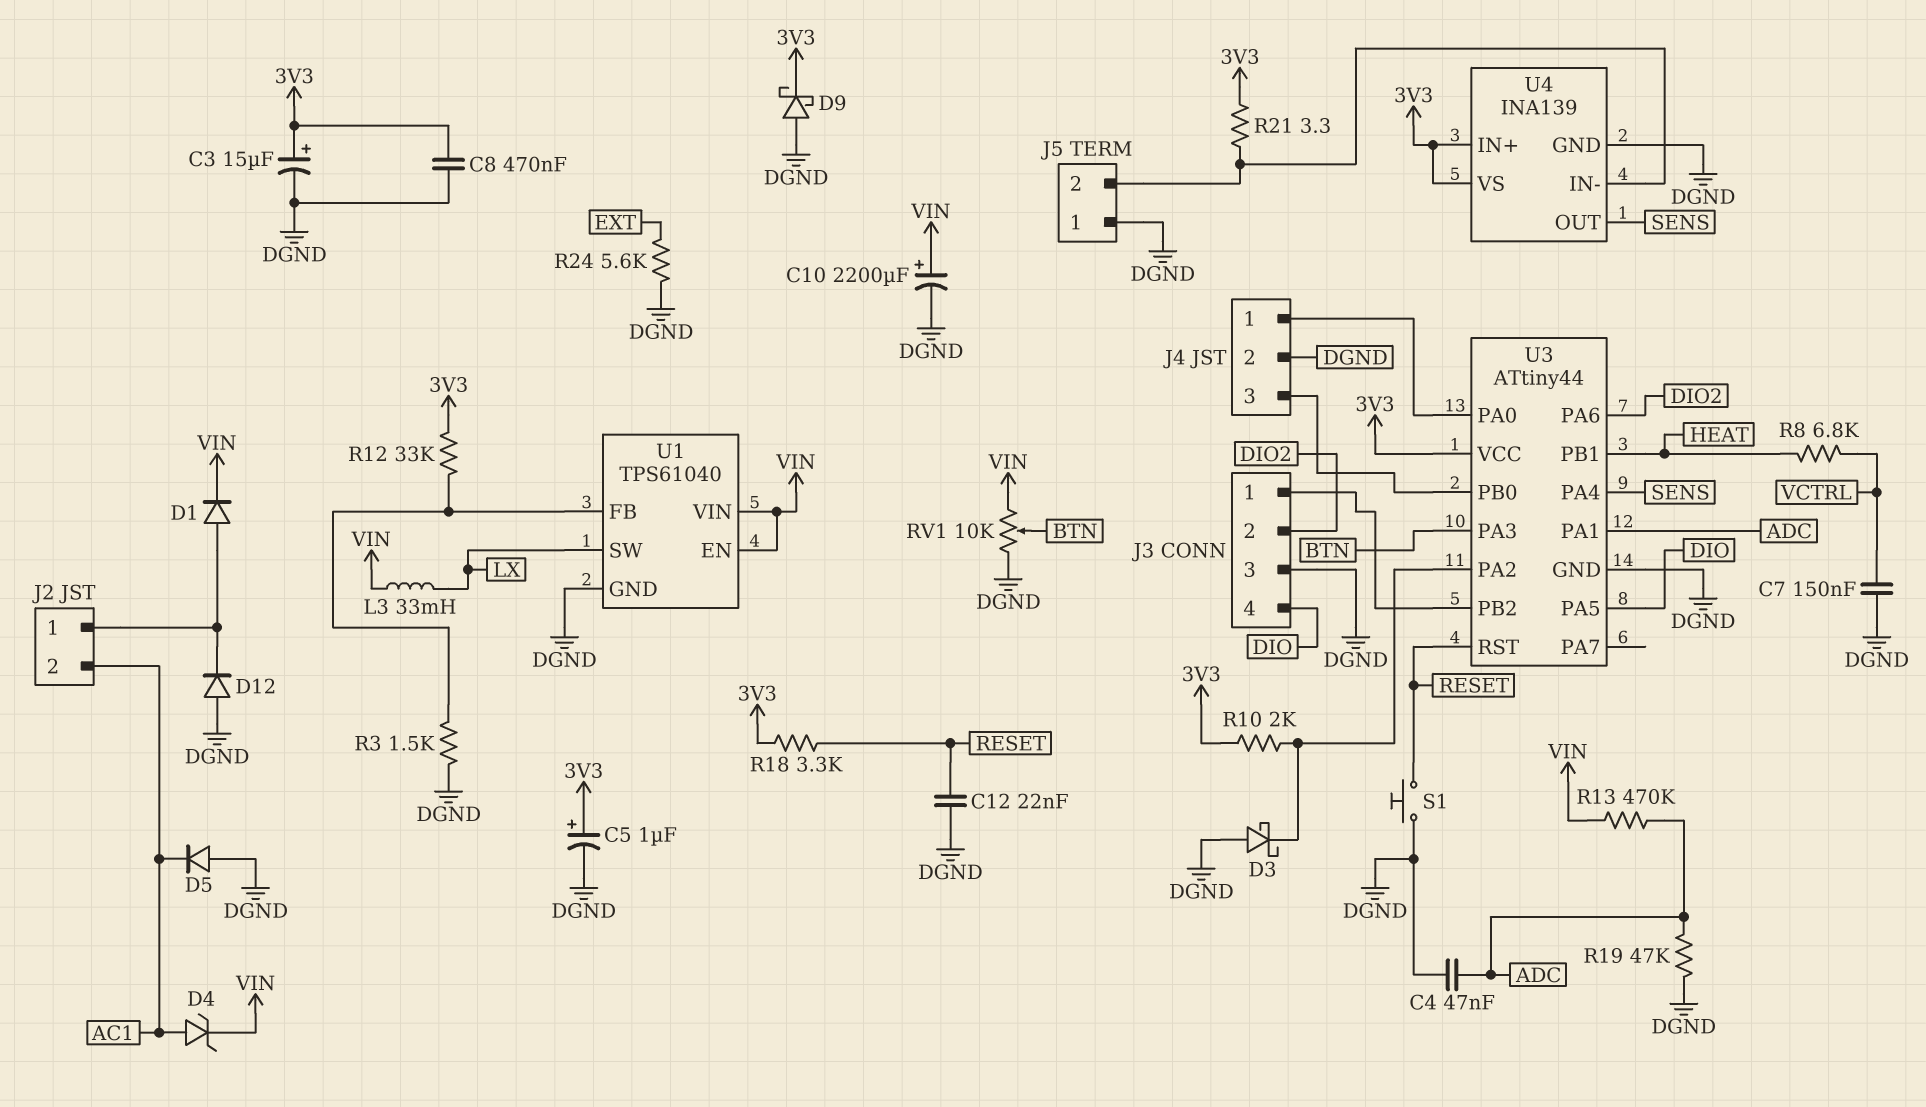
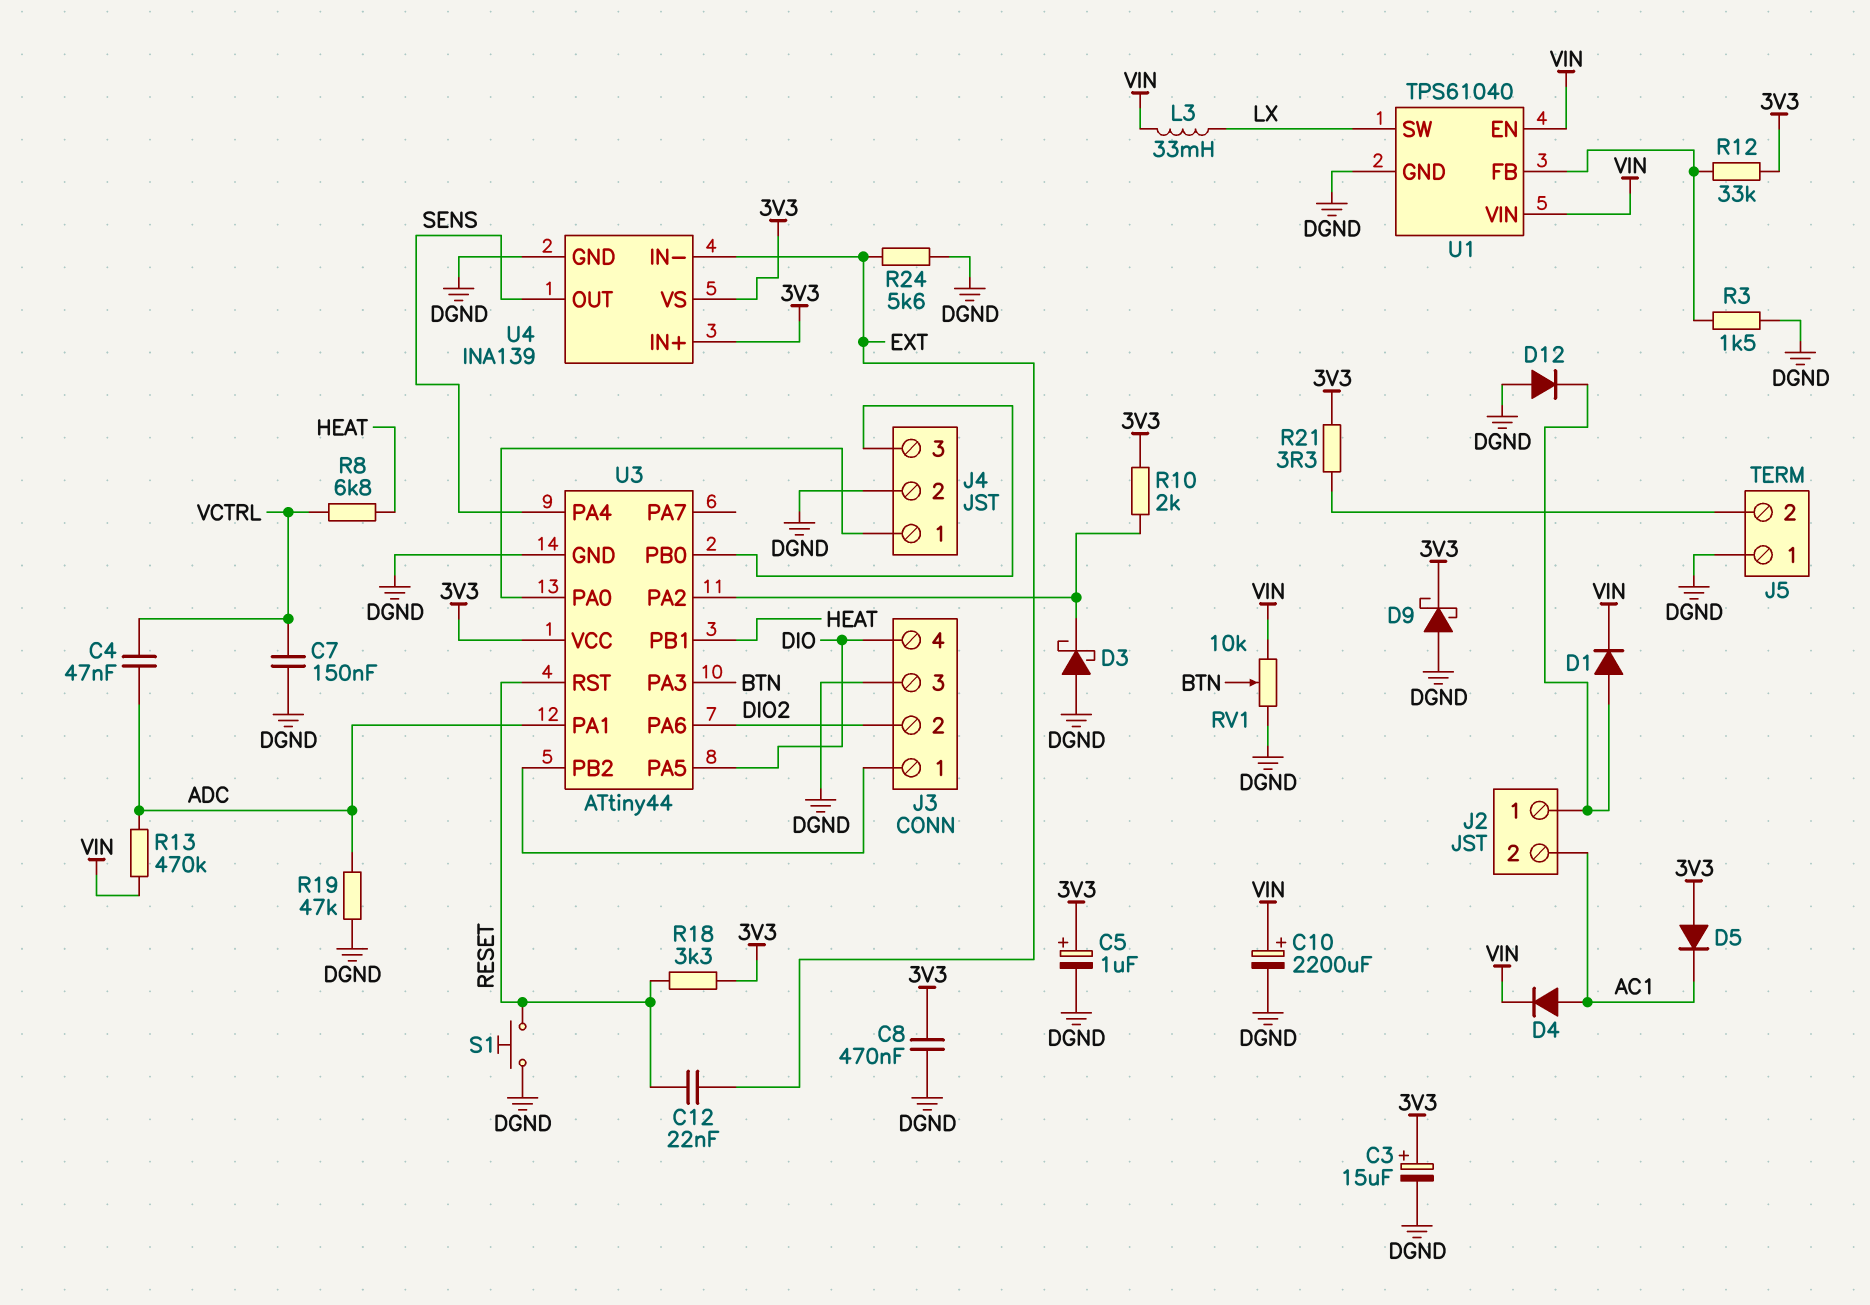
C4: 47nF (ADC, DGND) -> 47nF (ADC, VCTRL)
C12: 22nF (DGND, RESET) -> 22nF (EXT, RESET)
D4: zener (A AC1, K VIN) -> diode (A AC1, K VIN)
D5: diode (A DGND, K AC1) -> diode (A 3V3, K AC1)
U4 pin IN-: J5/2 -> EXT

